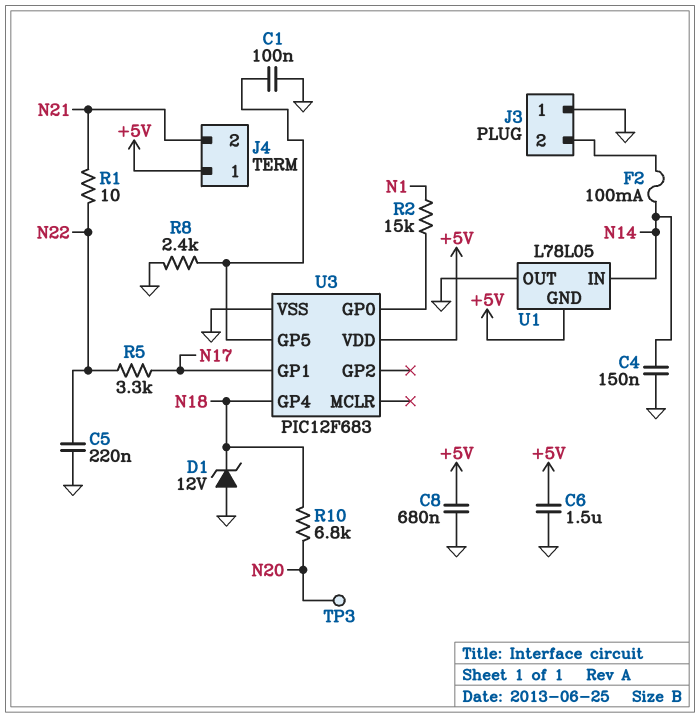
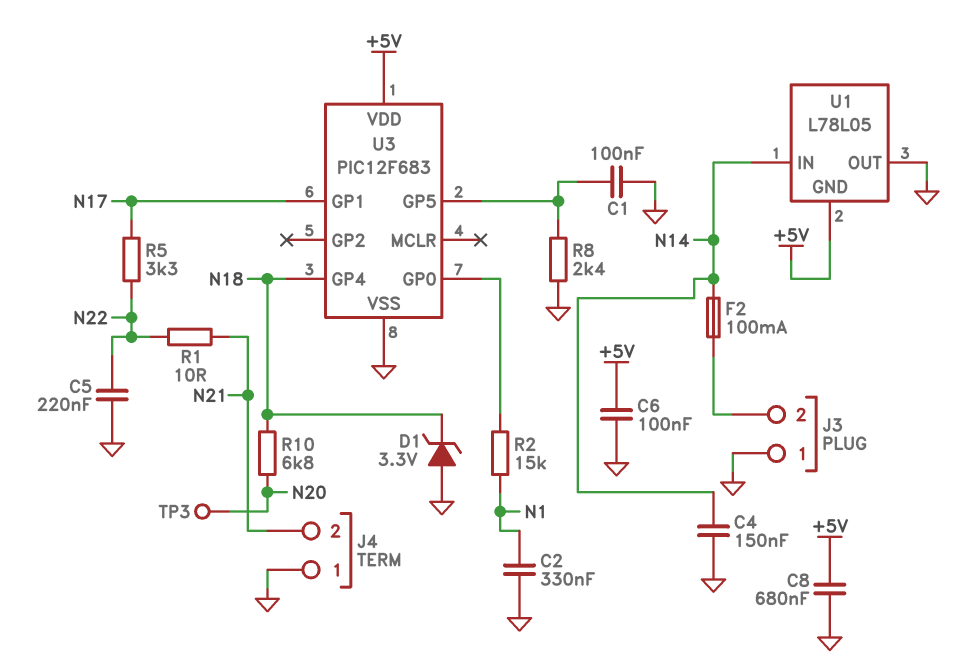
C2: none -> 330nF (GND, N1)
C6: 1.5uF (+5V, GND) -> 100nF (+5V, GND)
D1: zener 12V (A GND, K N18) -> zener 3.3V (A GND, K N18)
J4 pin 1: +5V -> GND

